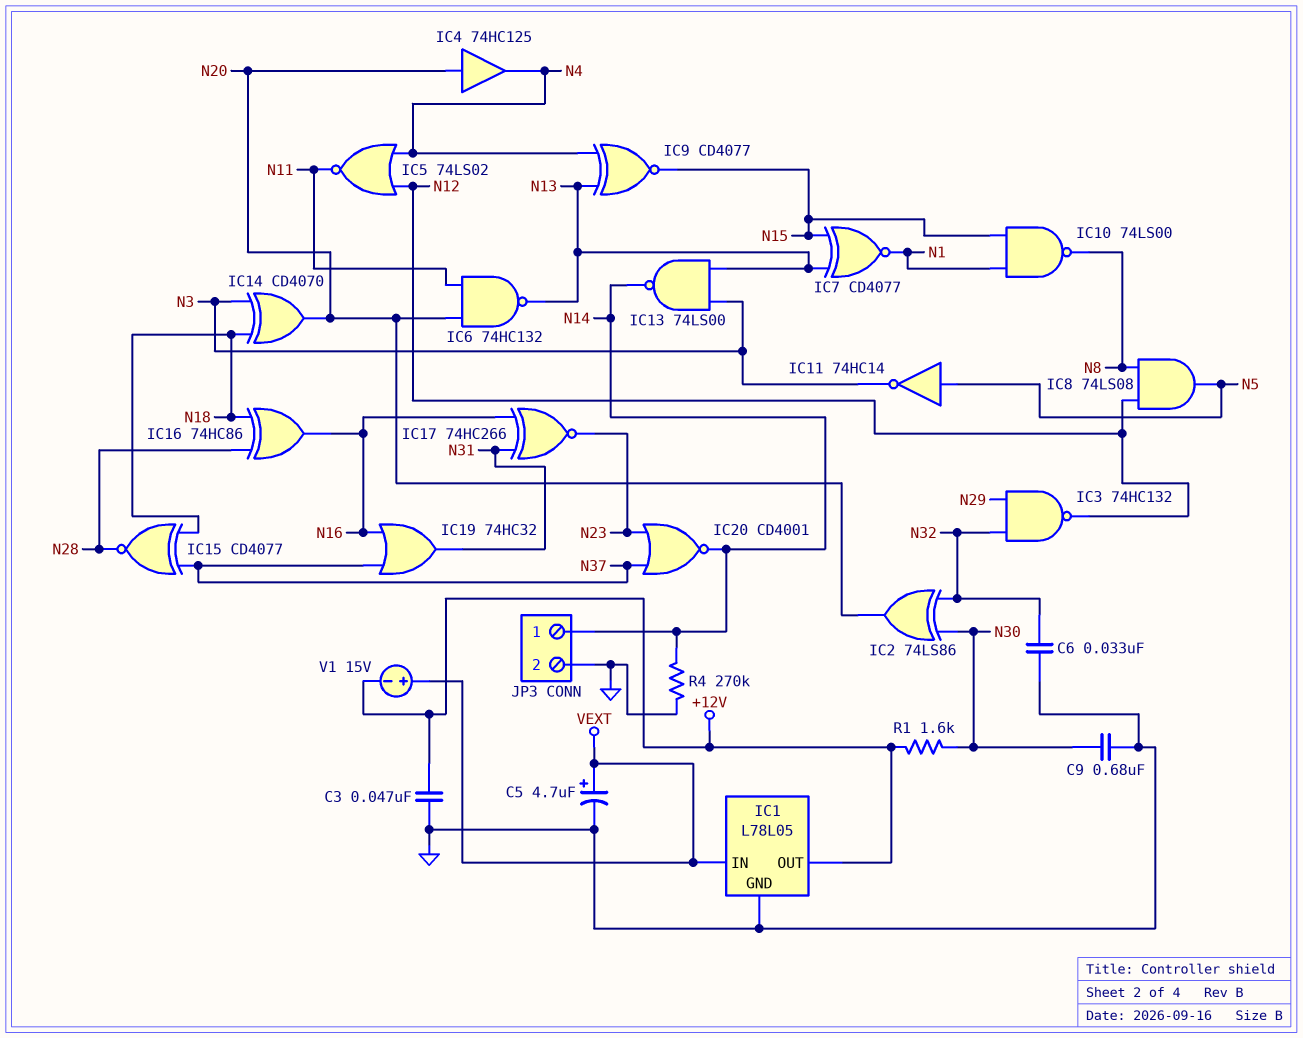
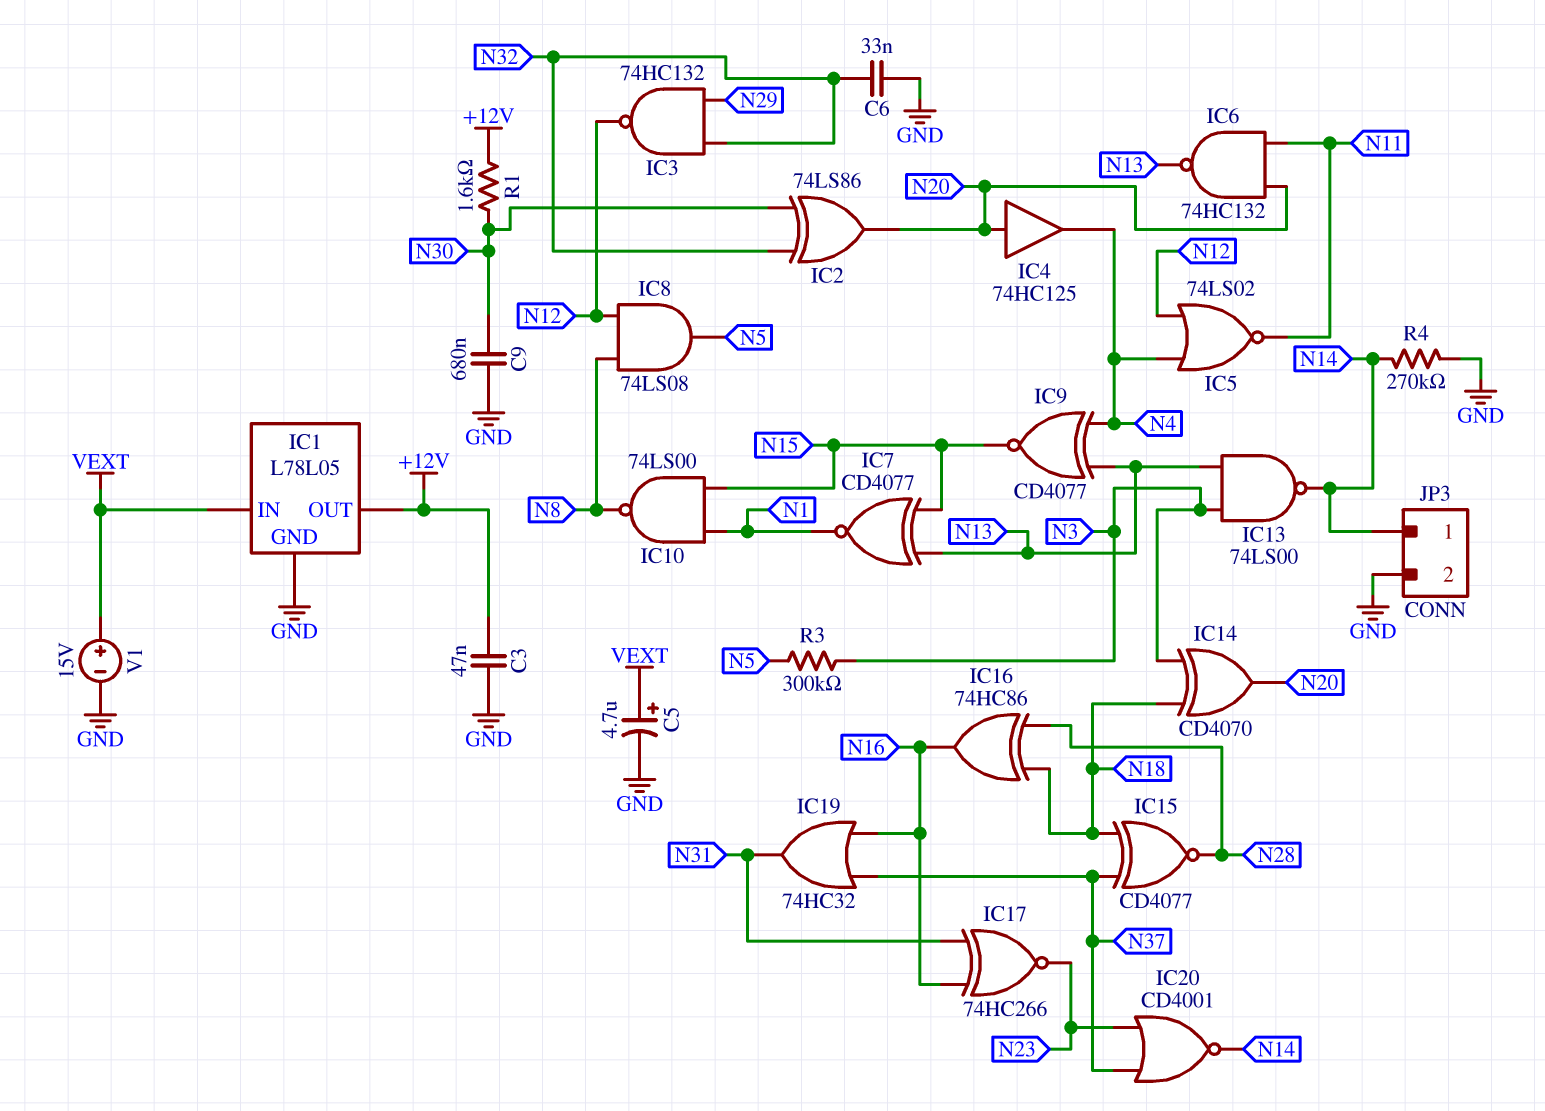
IC11: NOT 74HC14 (in N5, out N3) -> none
R3: none -> 300k (N3, N5)
V1: 15V (plus VEXT, minus +12V) -> 15V (plus VEXT, minus GND)

